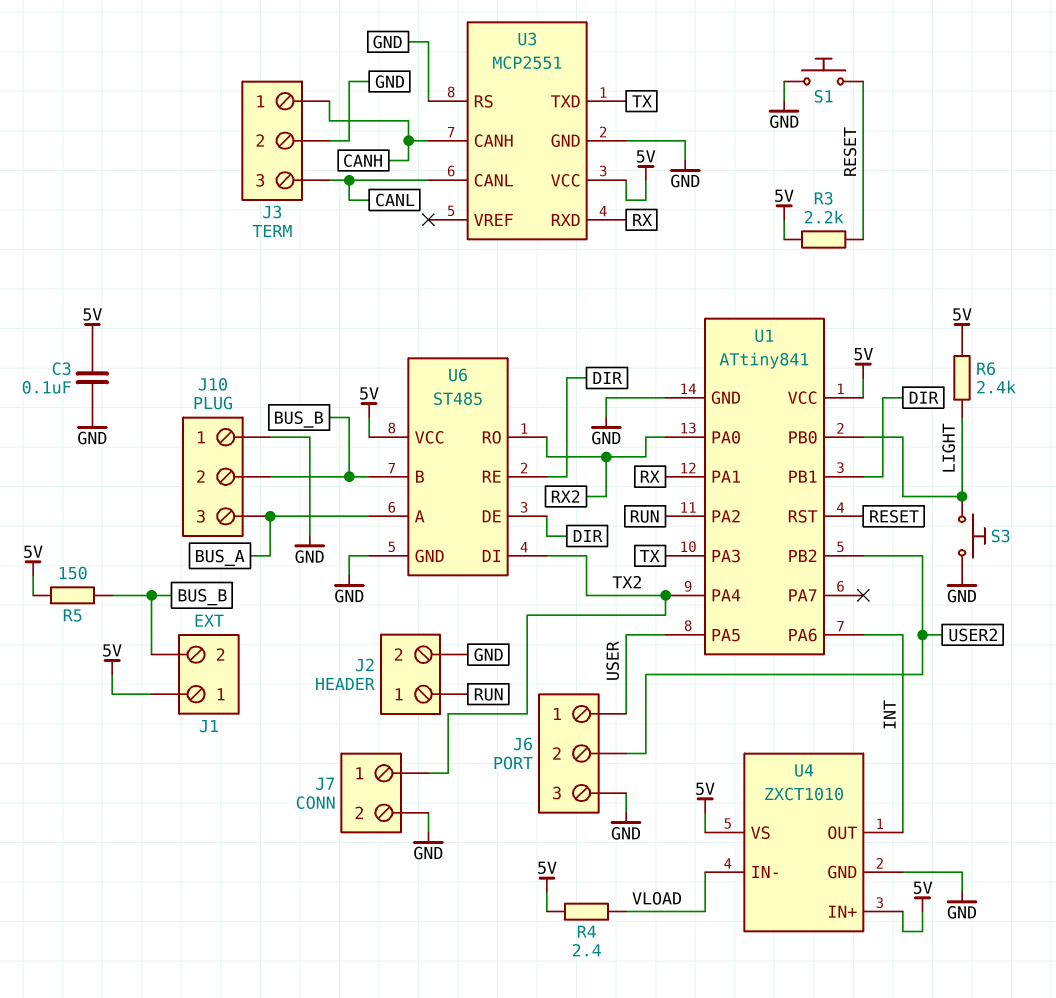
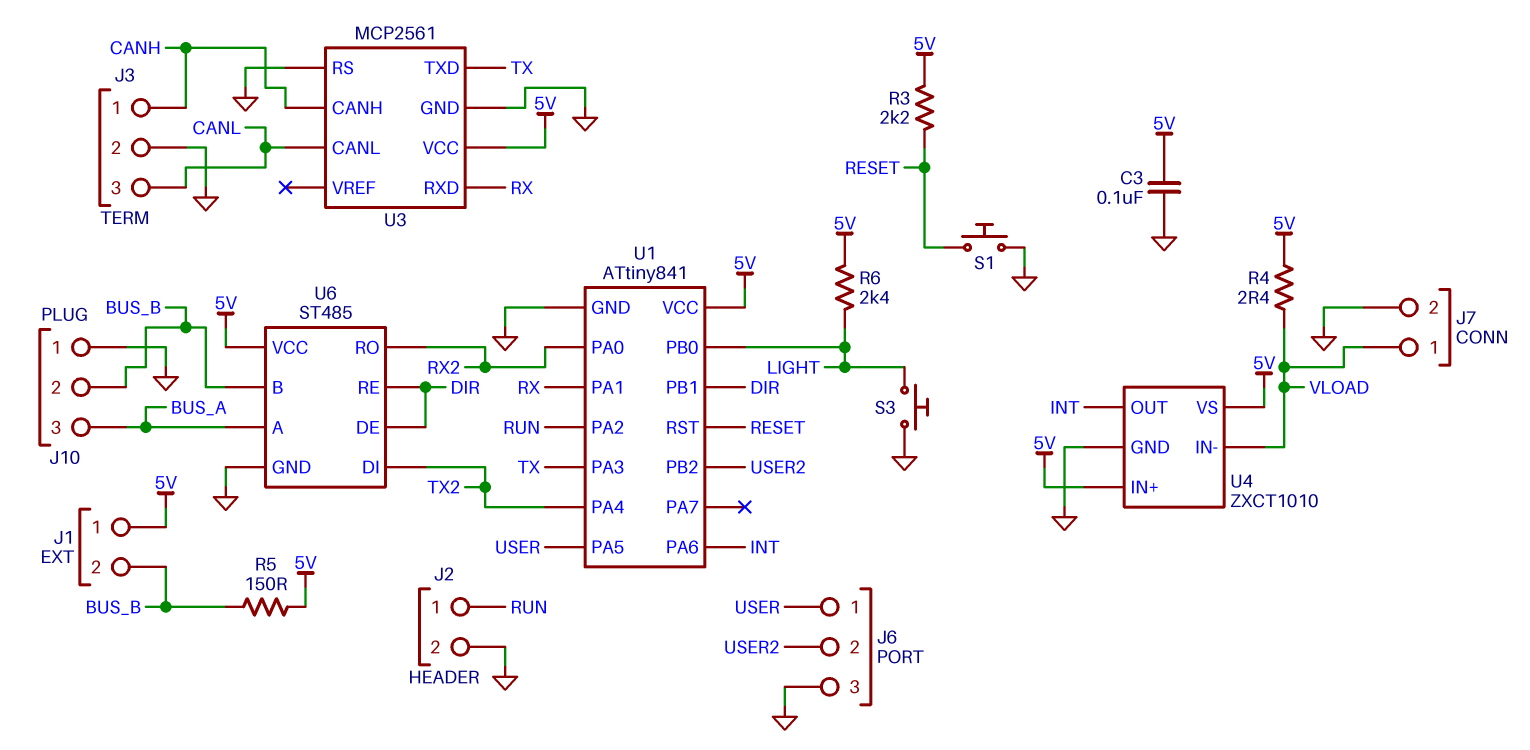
J7 pin 1: TX2 -> VLOAD
U3: MCP2551 -> MCP2561

